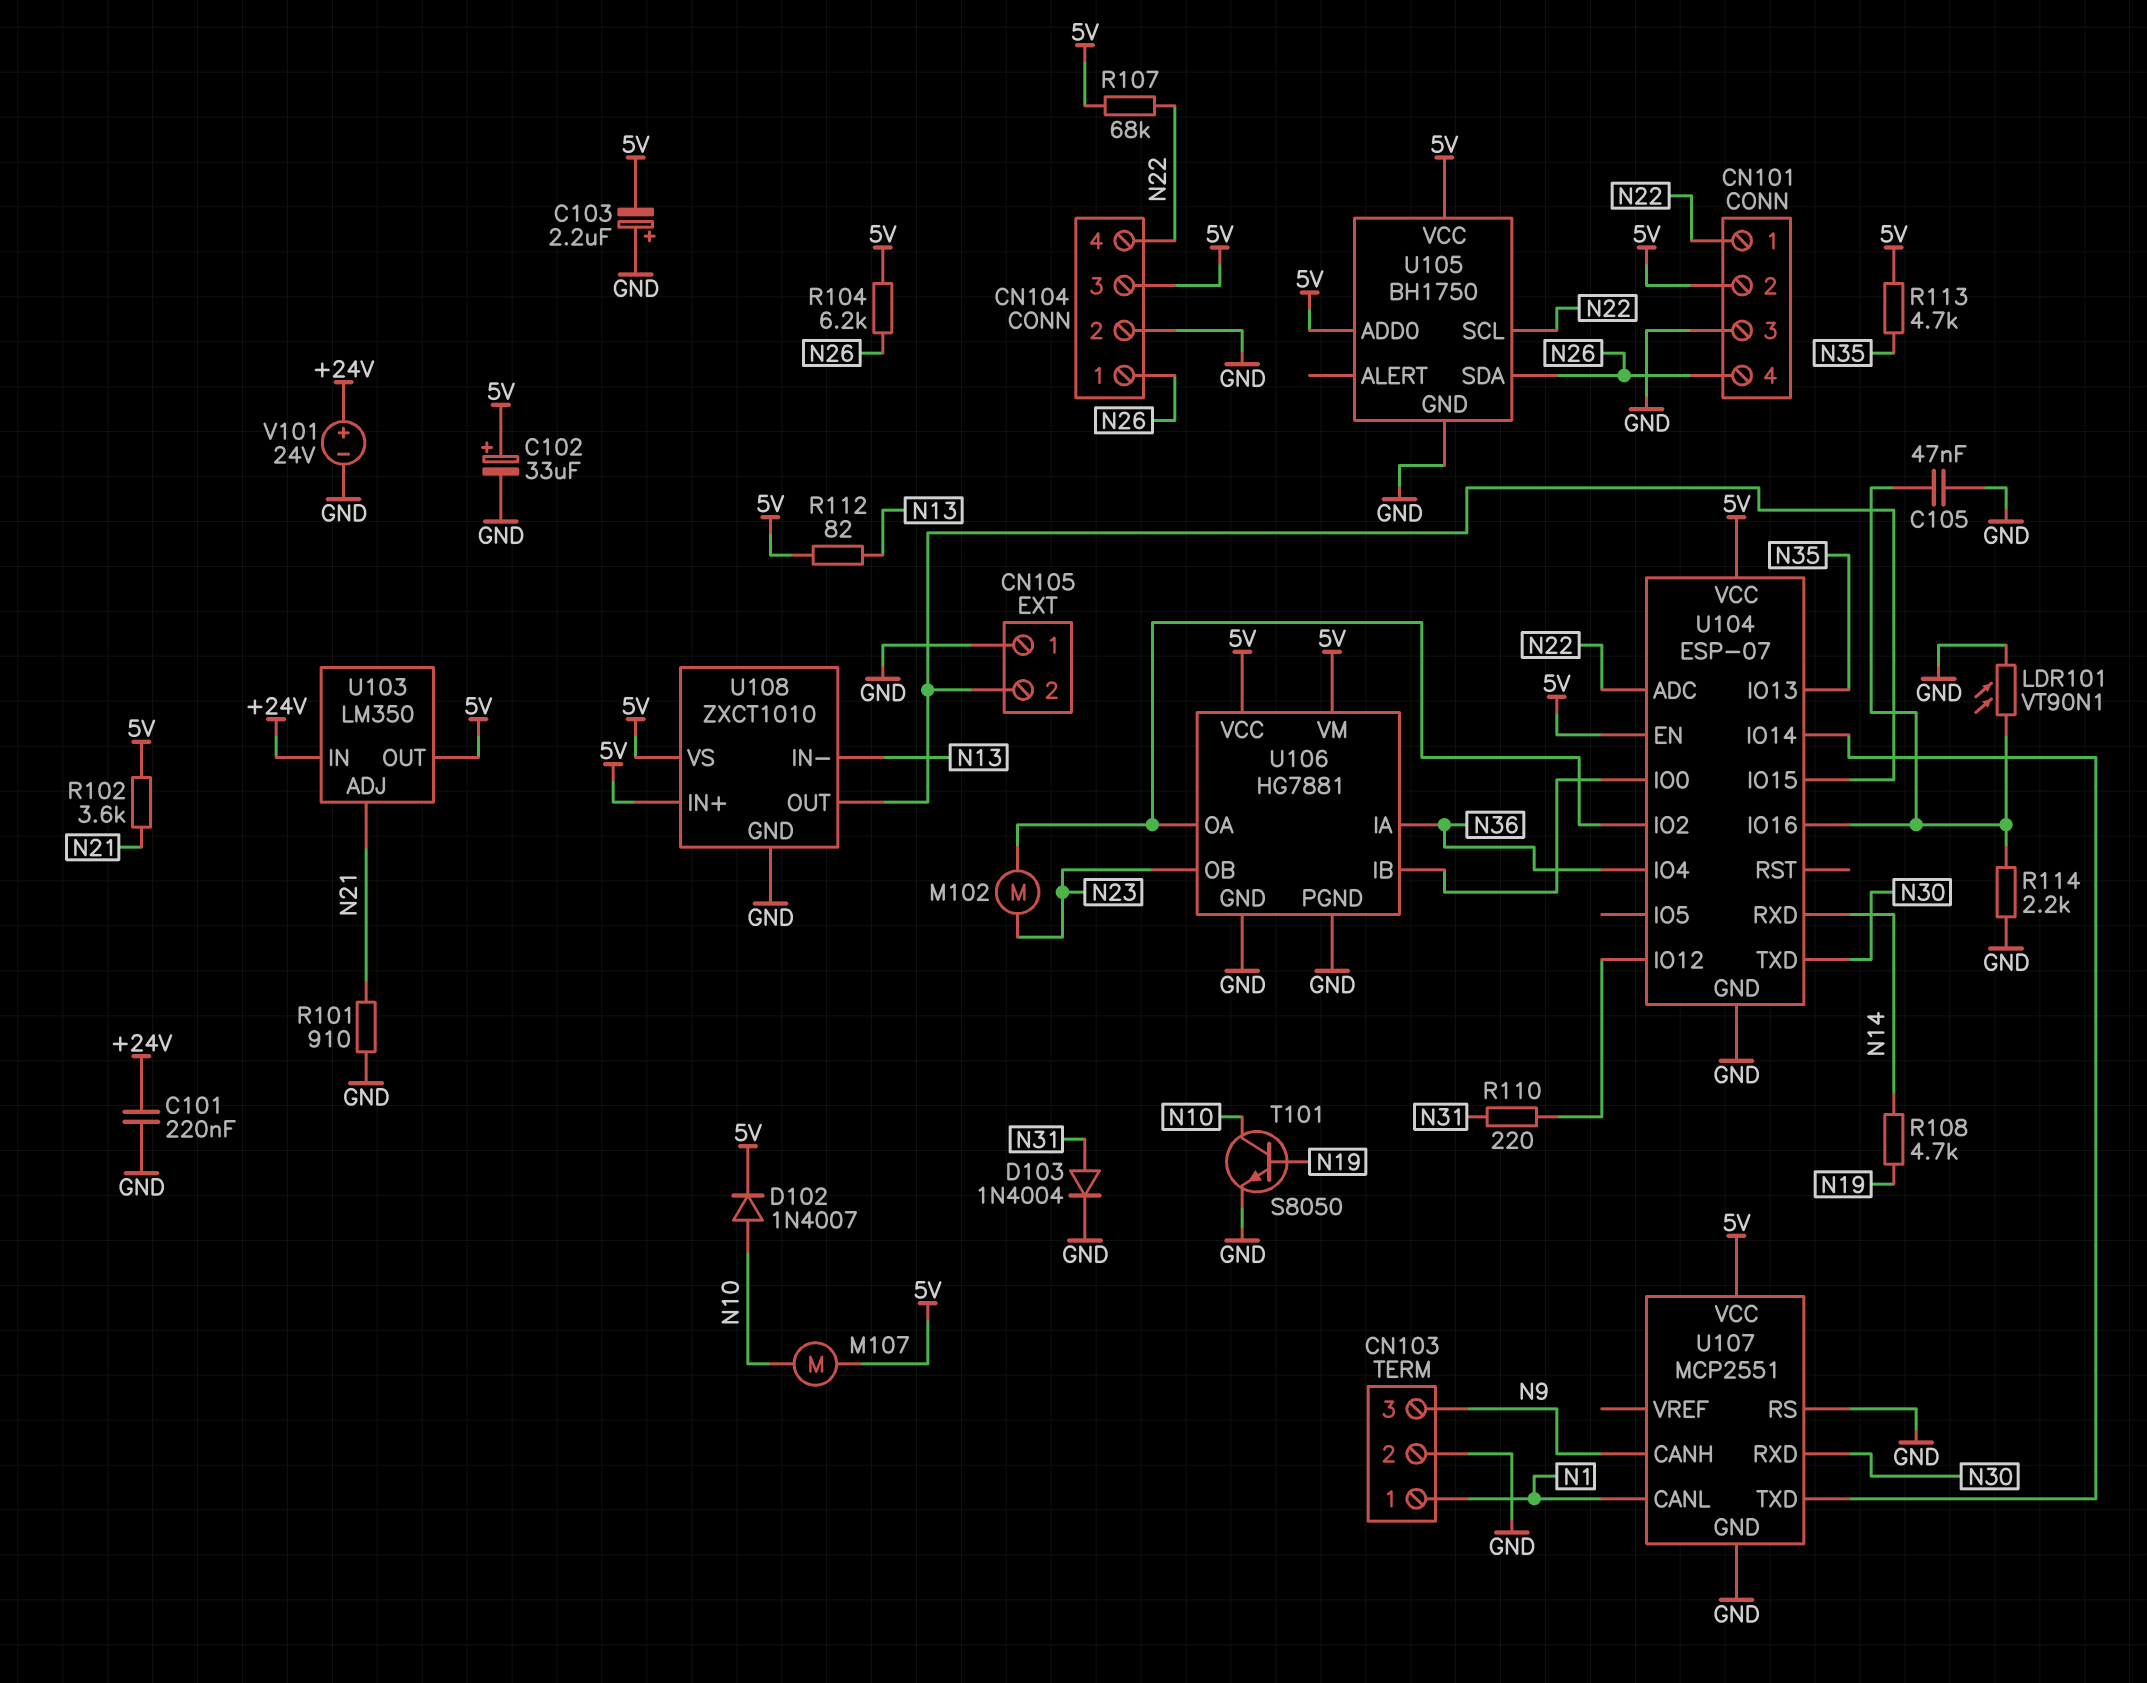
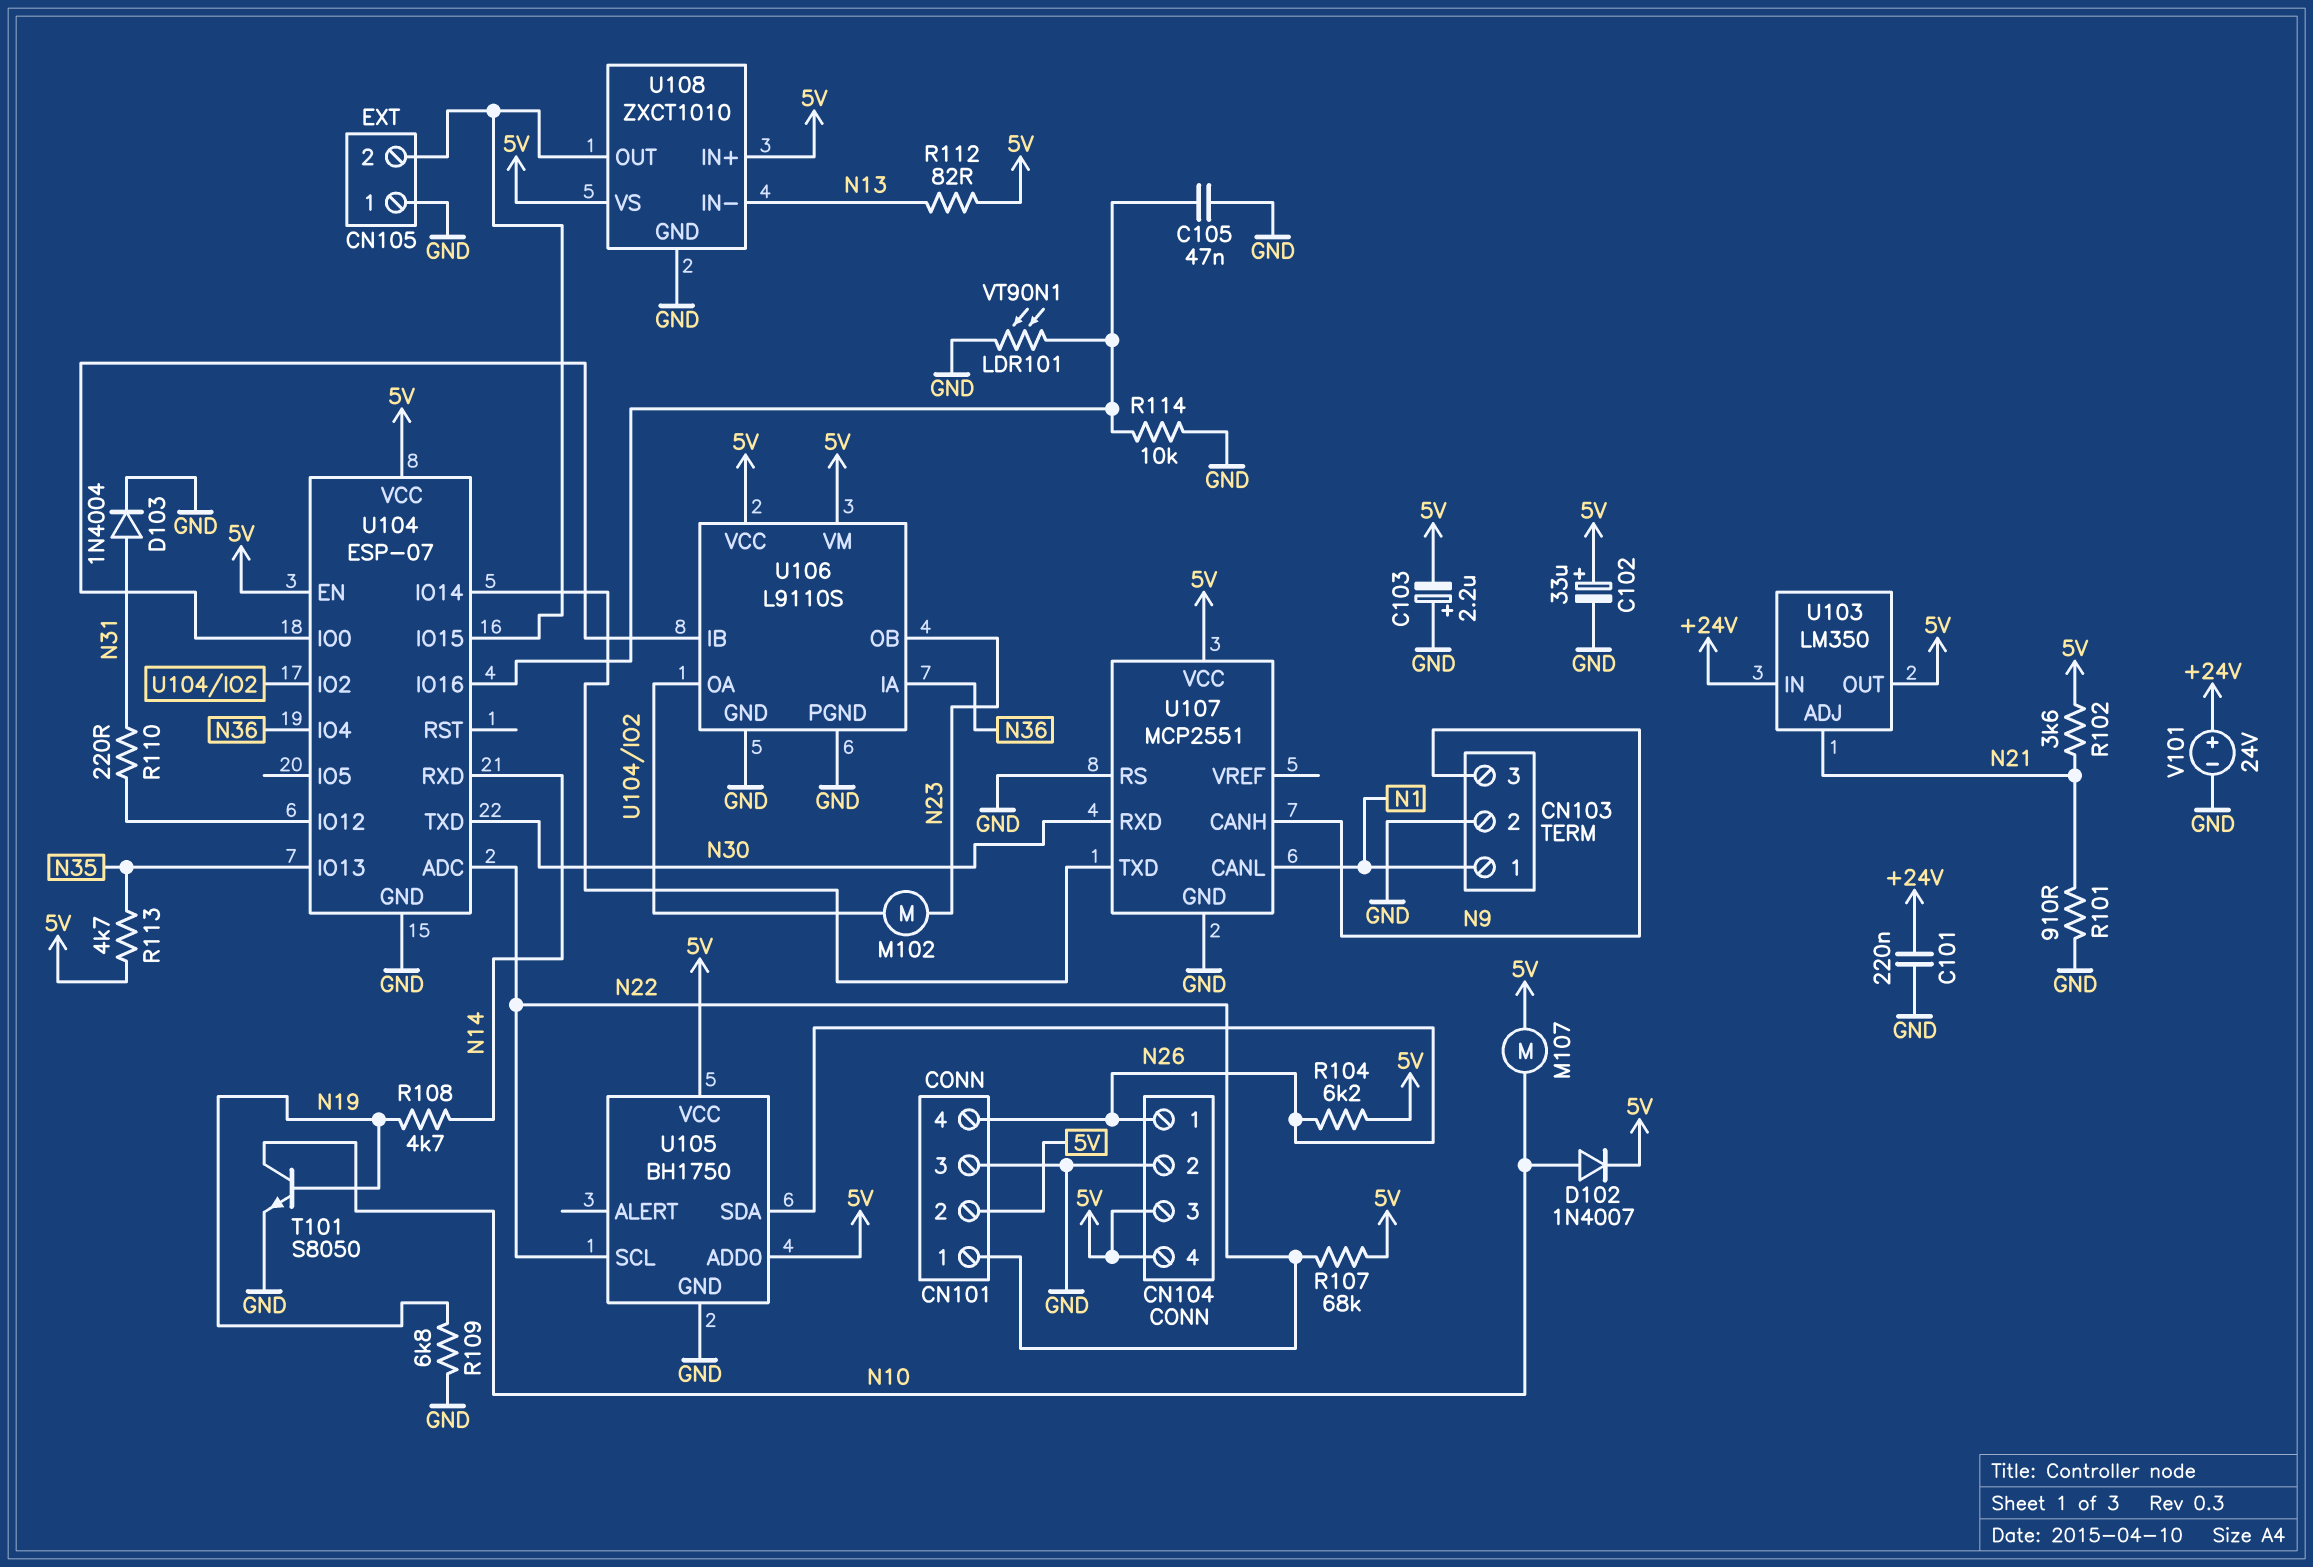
CN104 pin 4: N22 -> 5V
R109: none -> 6.8k (GND, N19)
R114: 2.2k (GND, U104/IO16) -> 10k (GND, U104/IO16)
U106: HG7881 -> L9110S

